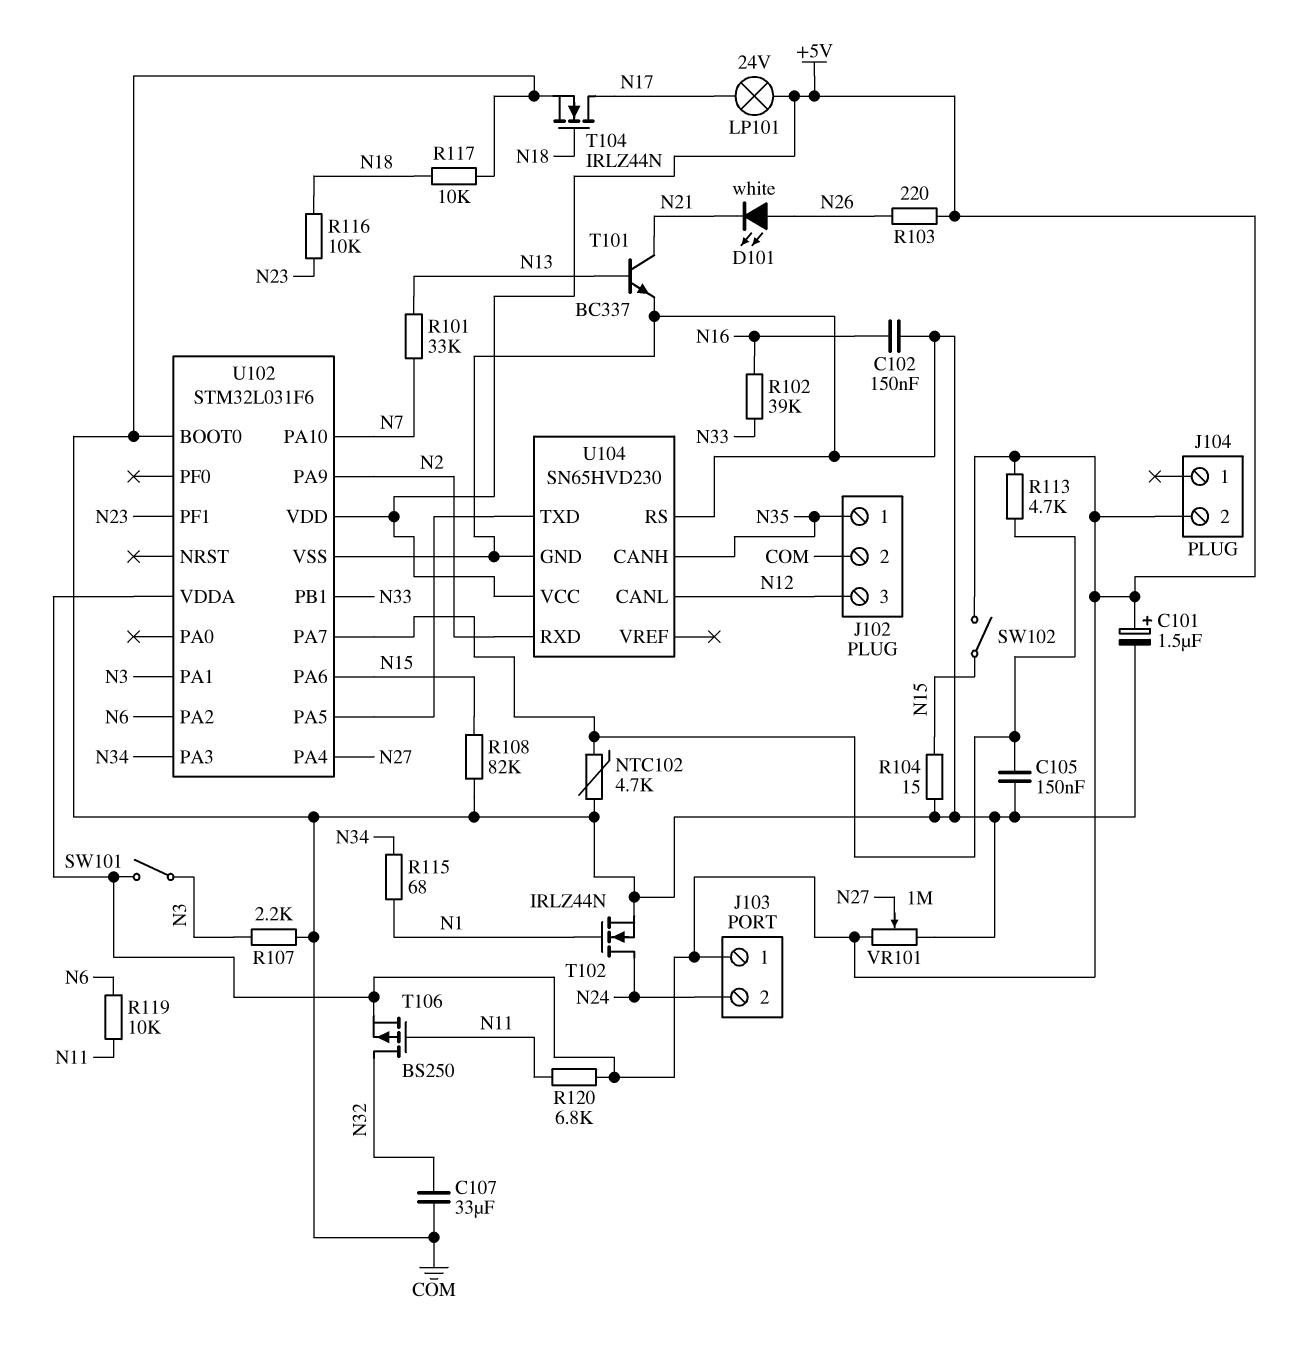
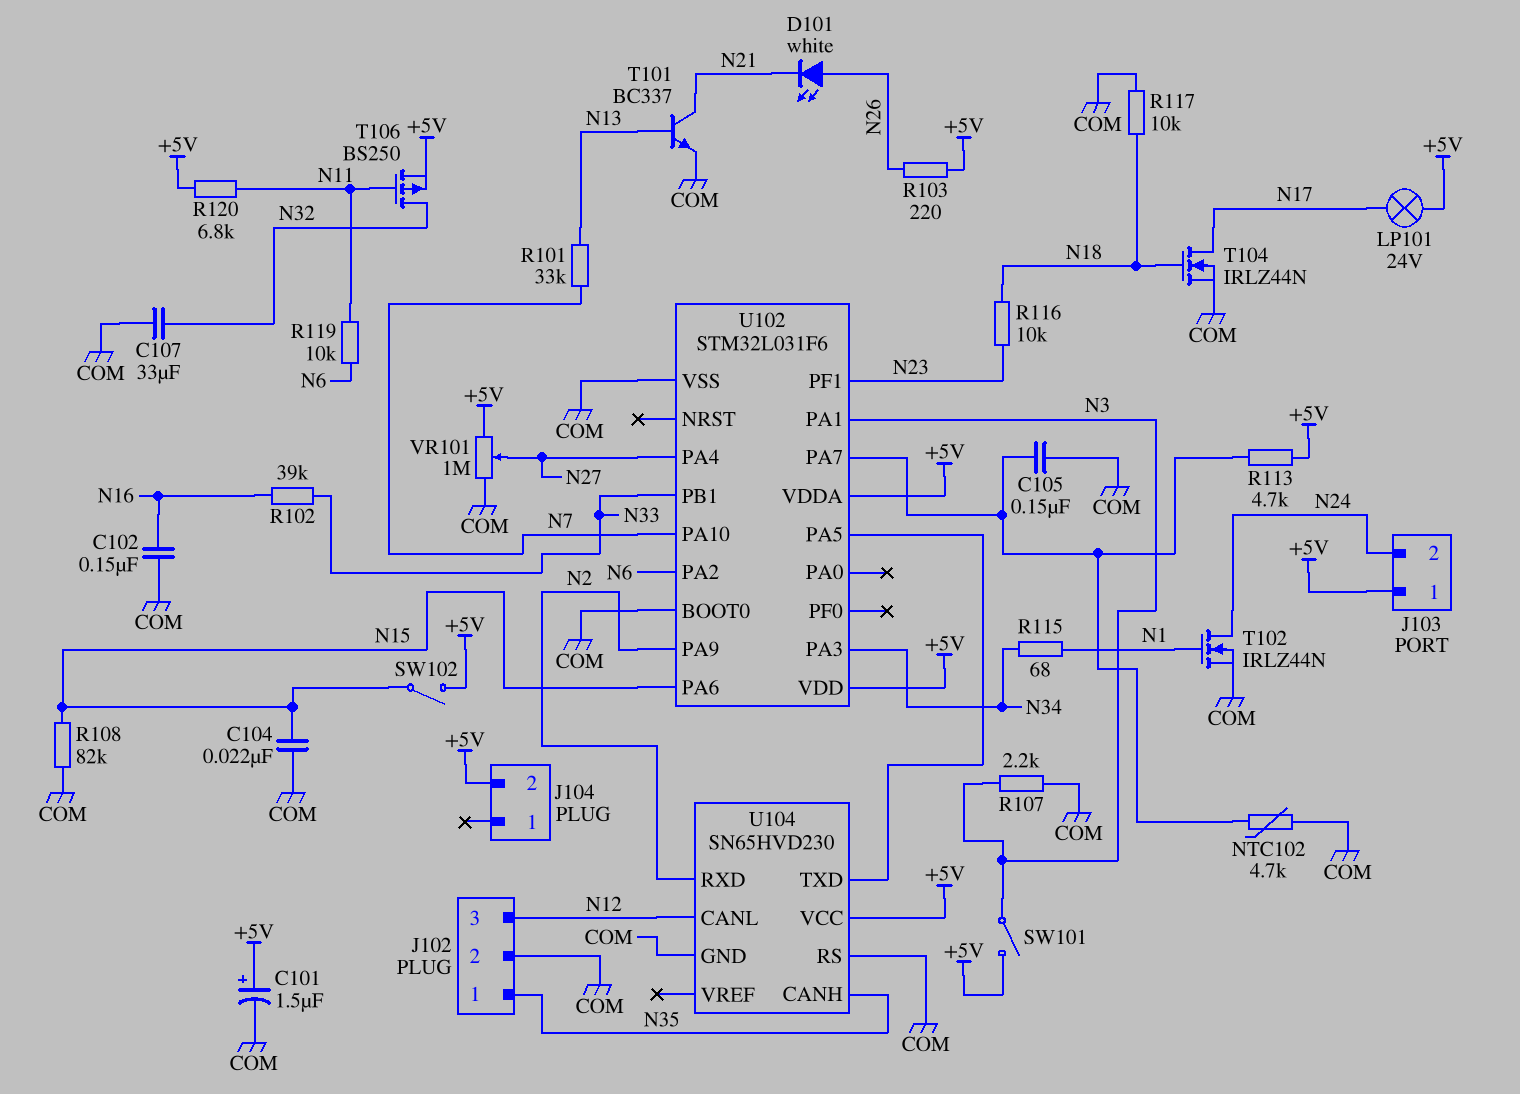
C104: none -> 22nF (COM, N15)
R104: 15 (COM, N15) -> none

